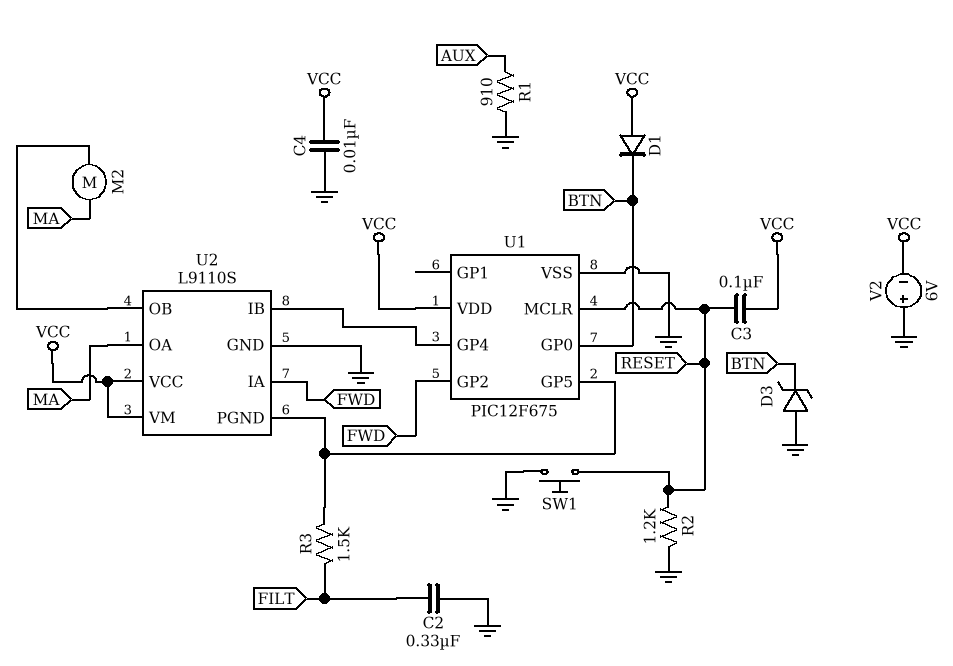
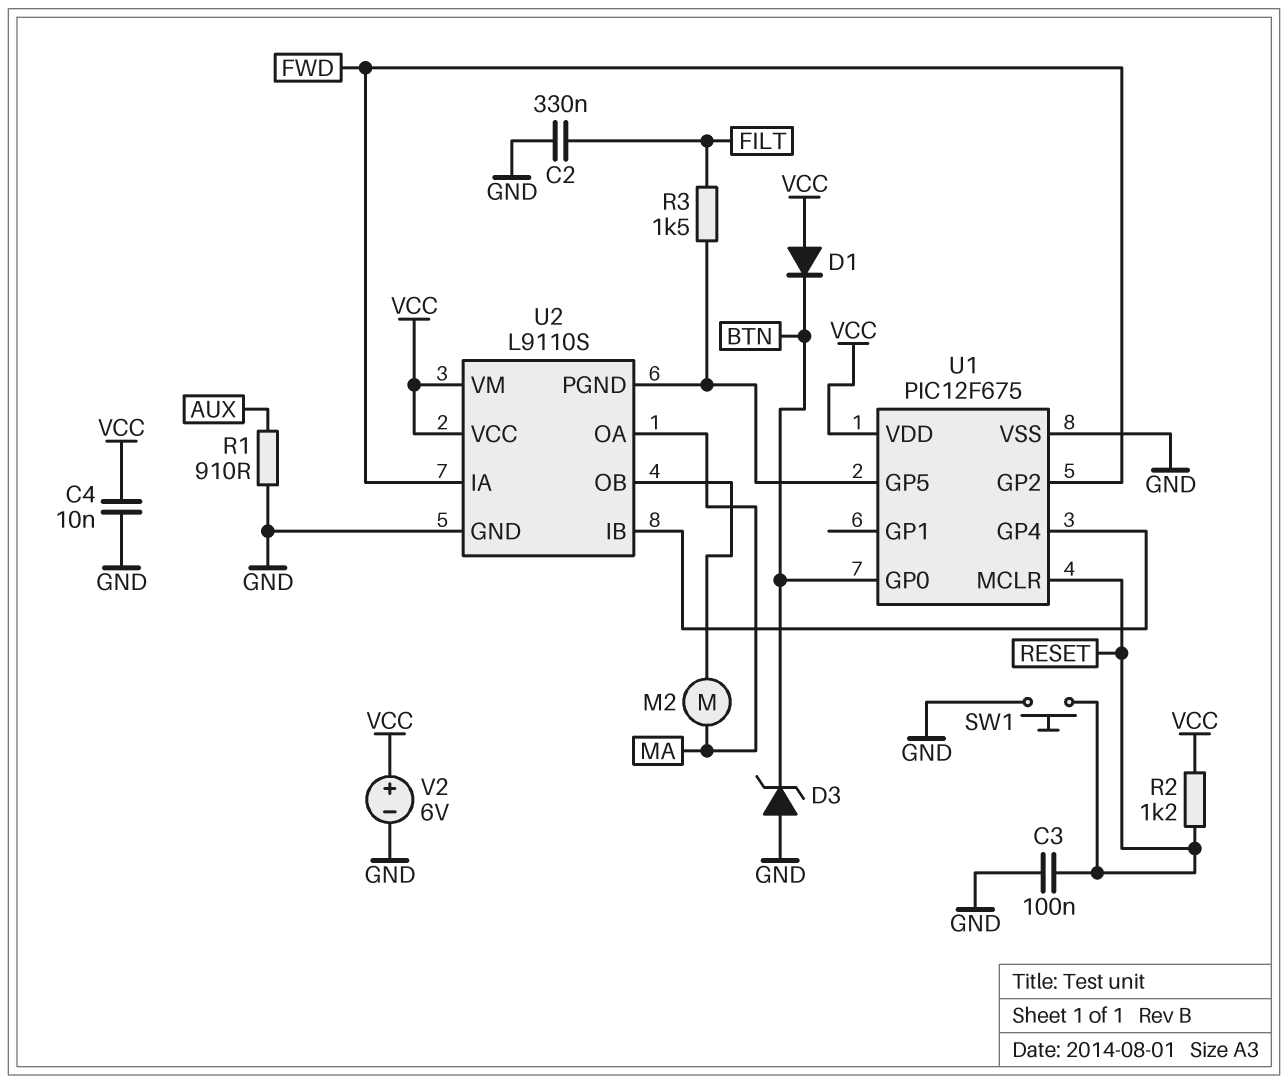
C3: 100nF (RESET, VCC) -> 100nF (GND, RESET)
R2: 1.2k (GND, RESET) -> 1.2k (RESET, VCC)
V2: 6V (plus GND, minus VCC) -> 6V (plus VCC, minus GND)

